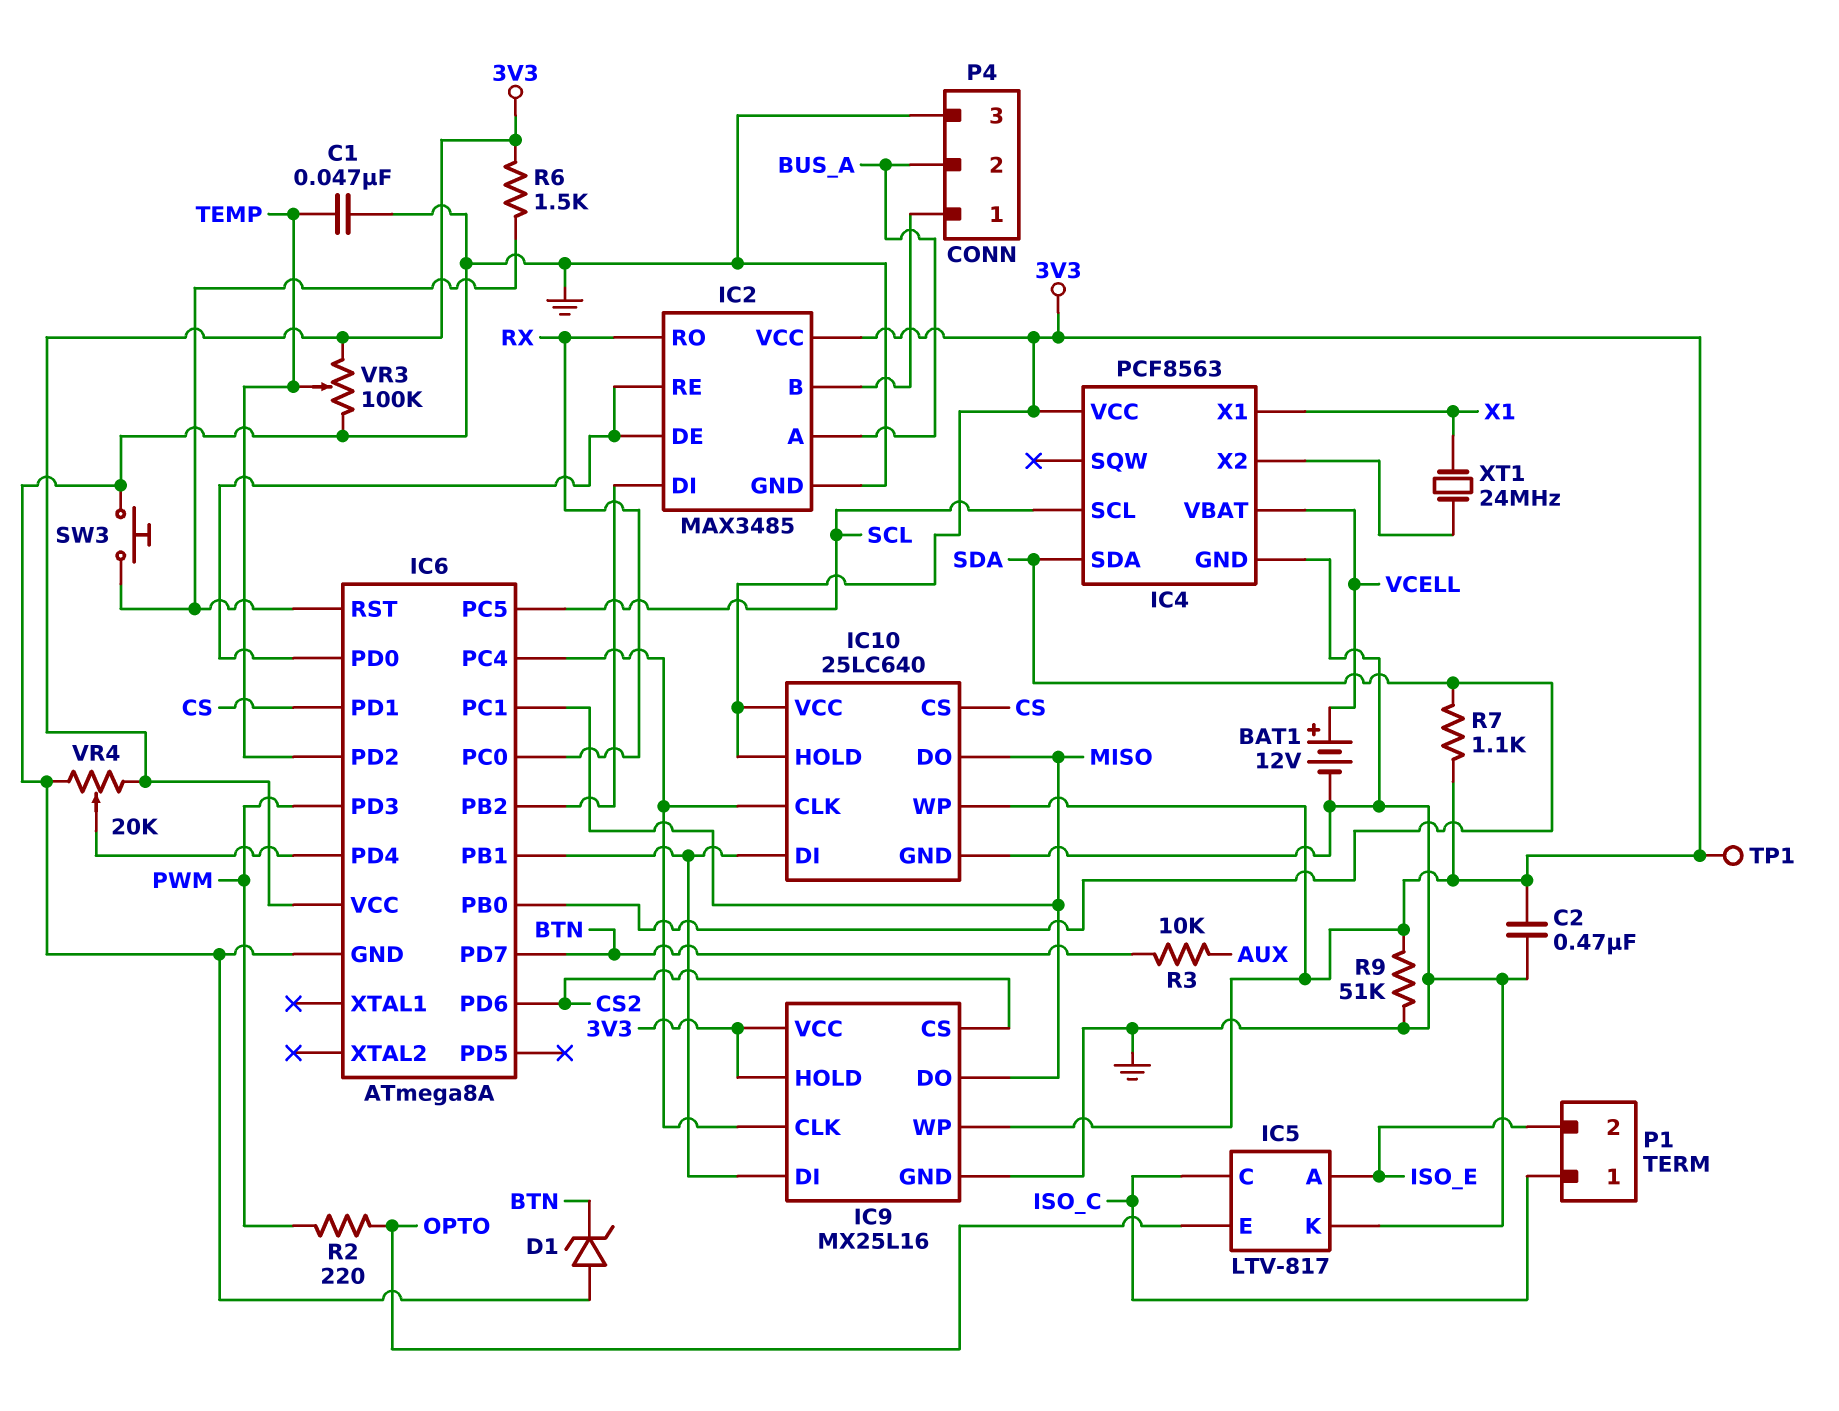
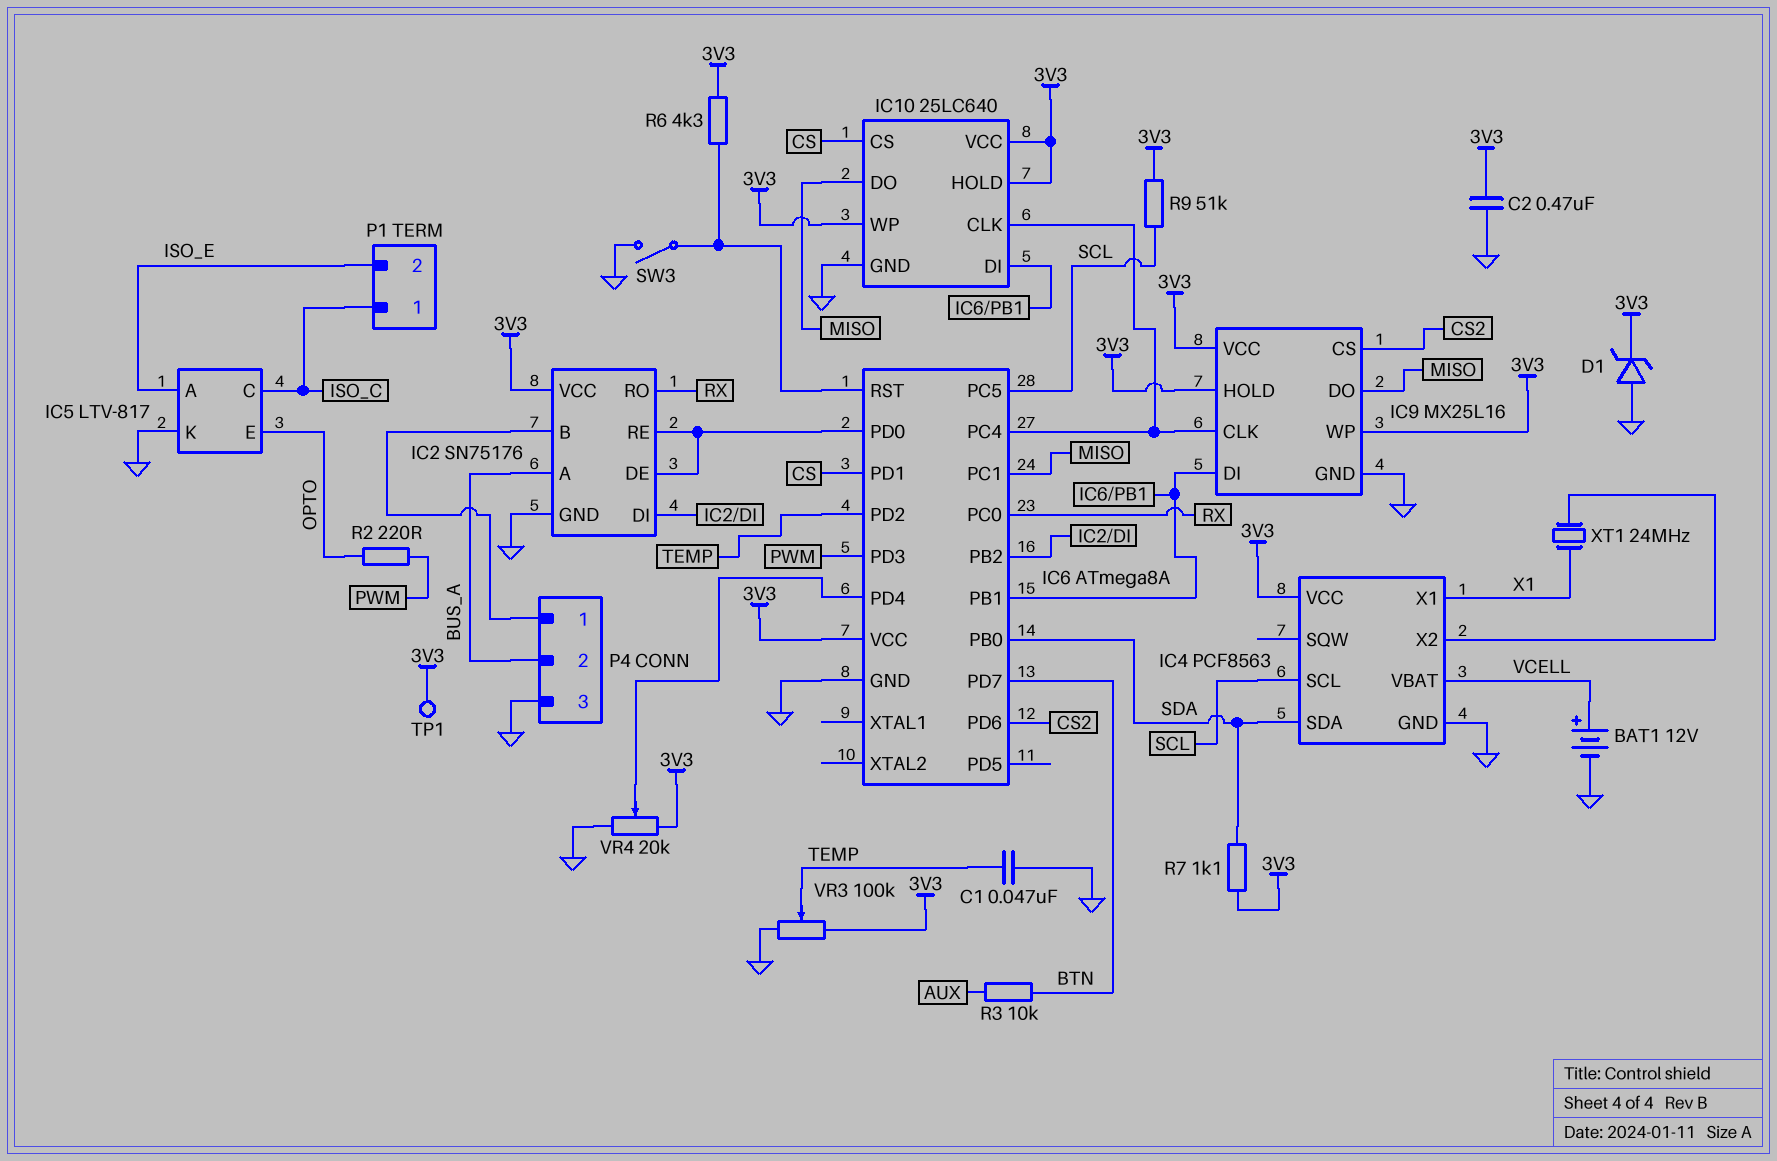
D1: zener (A GND, K BTN) -> zener (A GND, K 3V3)
IC2: MAX3485 -> SN75176
R6: 1.5k (3V3, IC6/RST) -> 4.3k (3V3, IC6/RST)
R9: 51k (3V3, GND) -> 51k (3V3, SCL)
SW3: button (GND, IC6/RST) -> switch (GND, IC6/RST)

